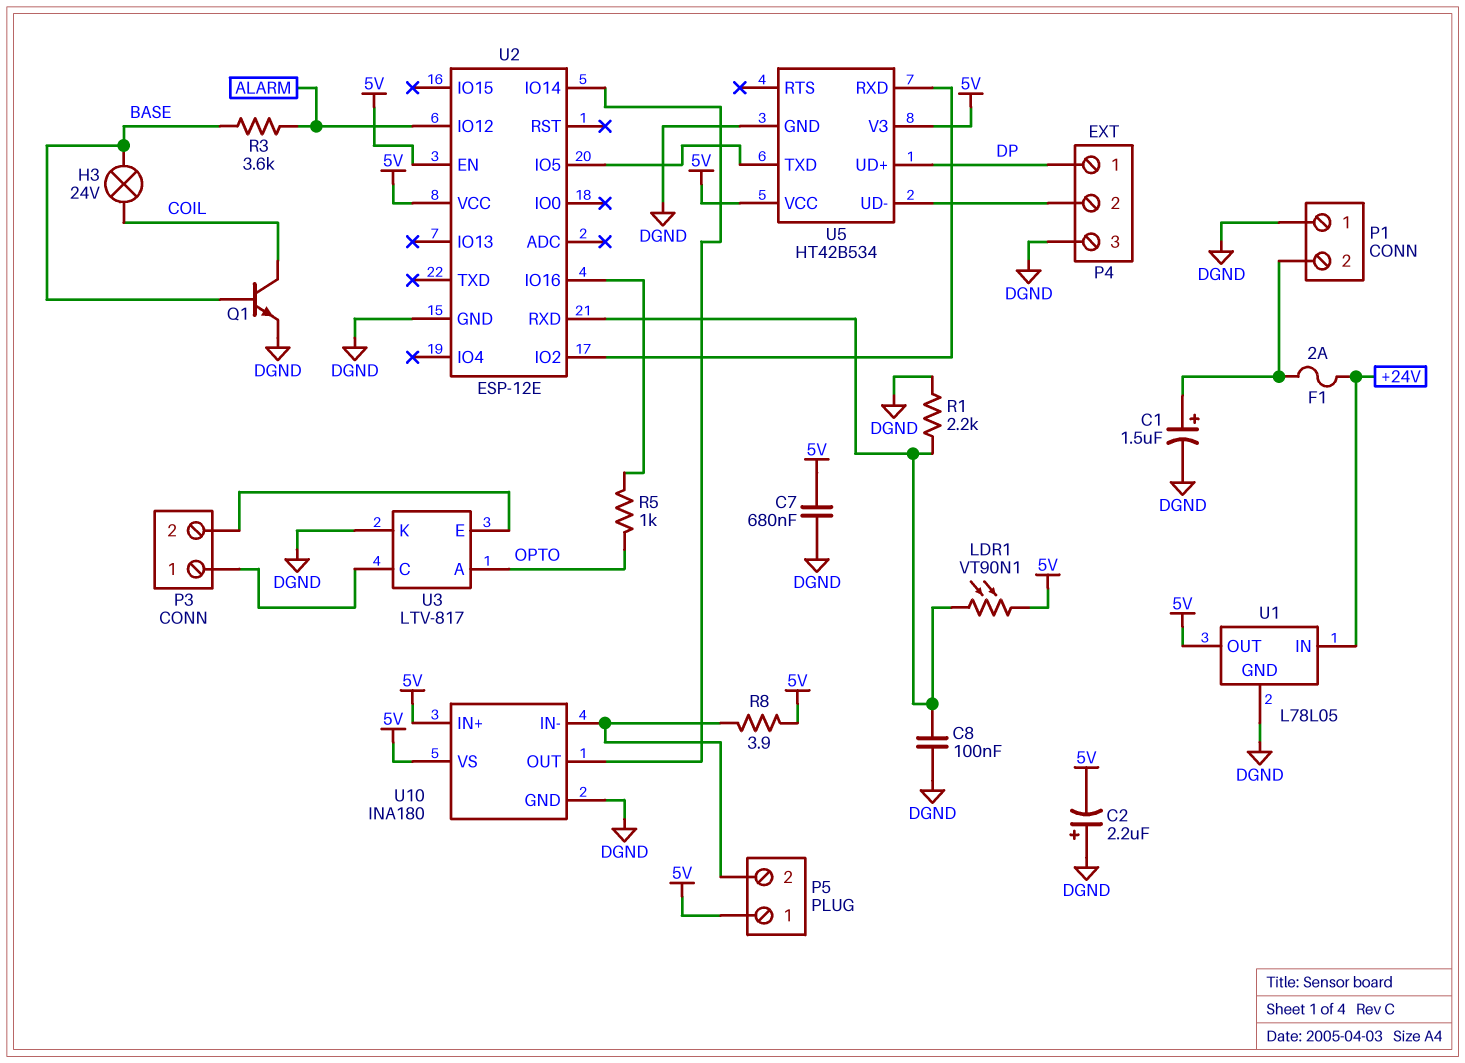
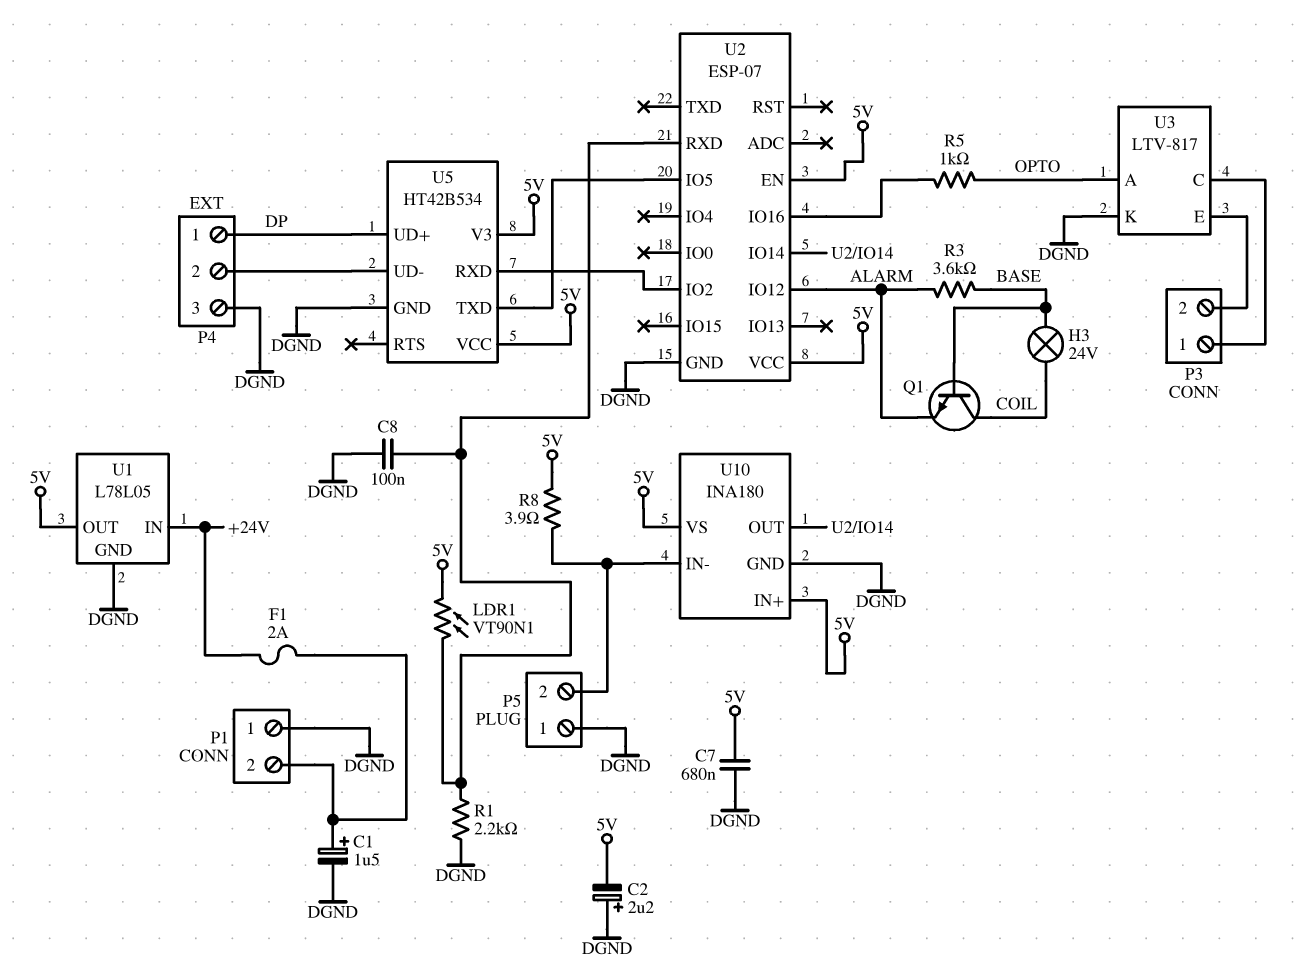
P5 pin 1: 5V -> DGND
Q1: NPN (B BASE, C COIL, E DGND) -> NPN (B BASE, C COIL, E ALARM)
U2: ESP-12E -> ESP-07

